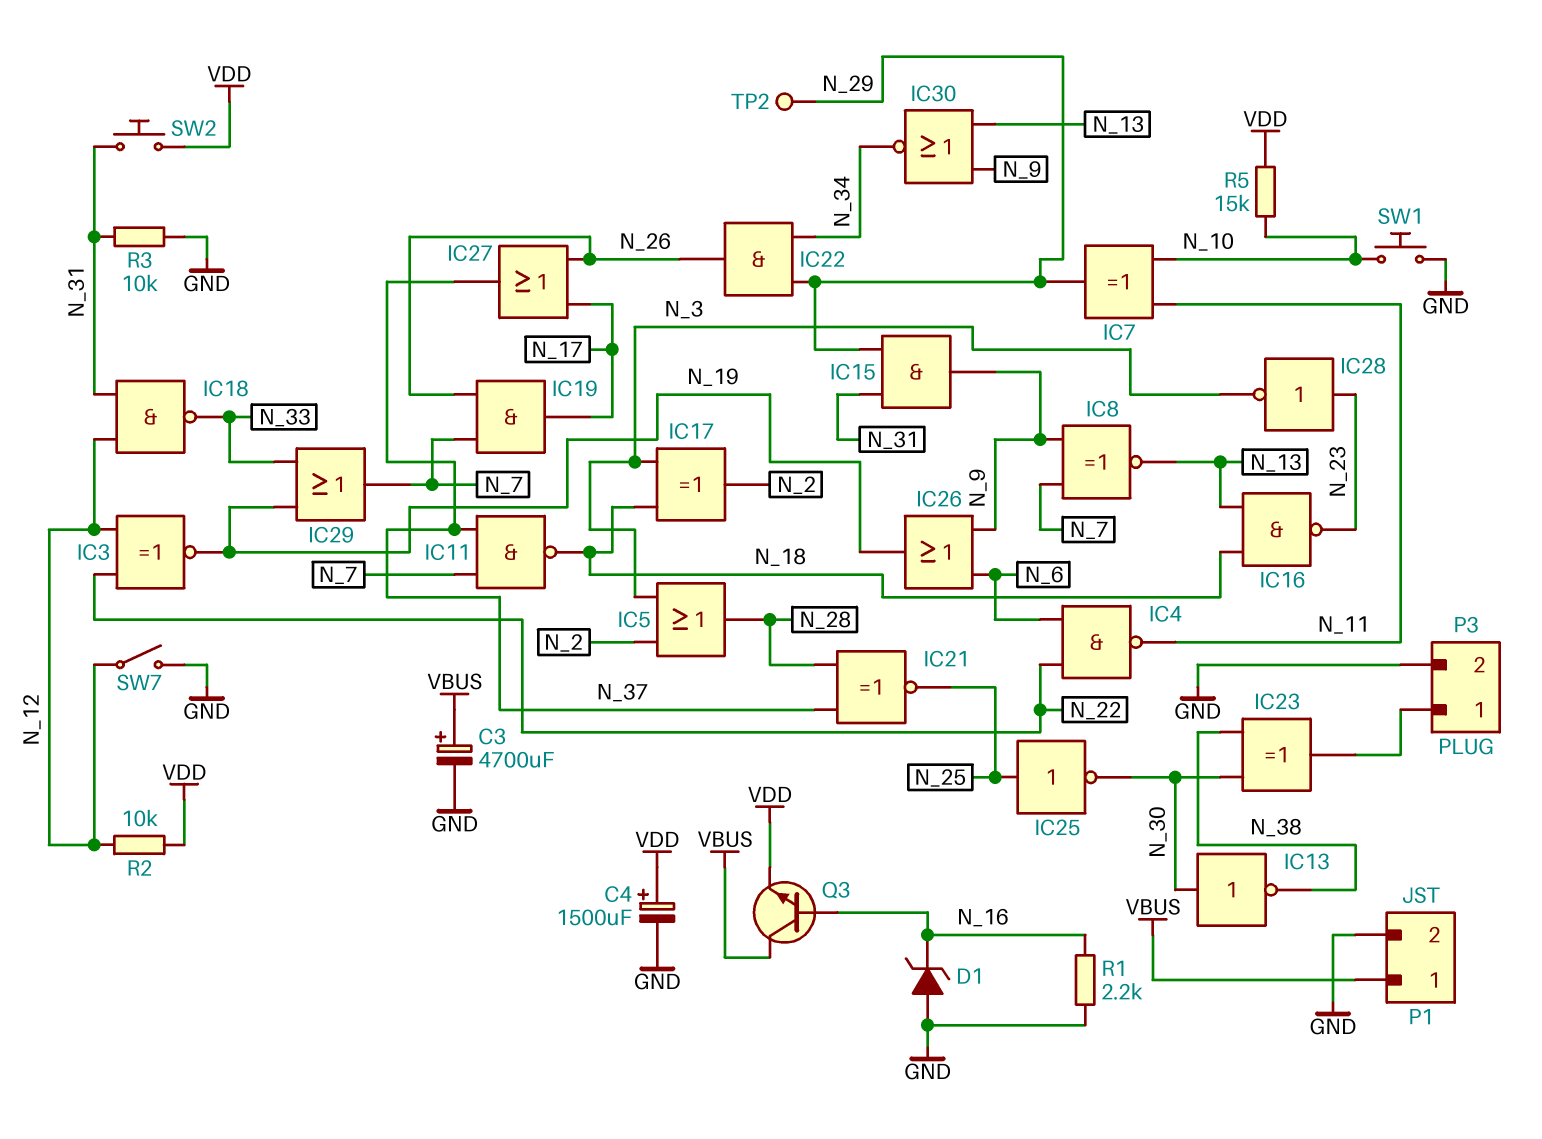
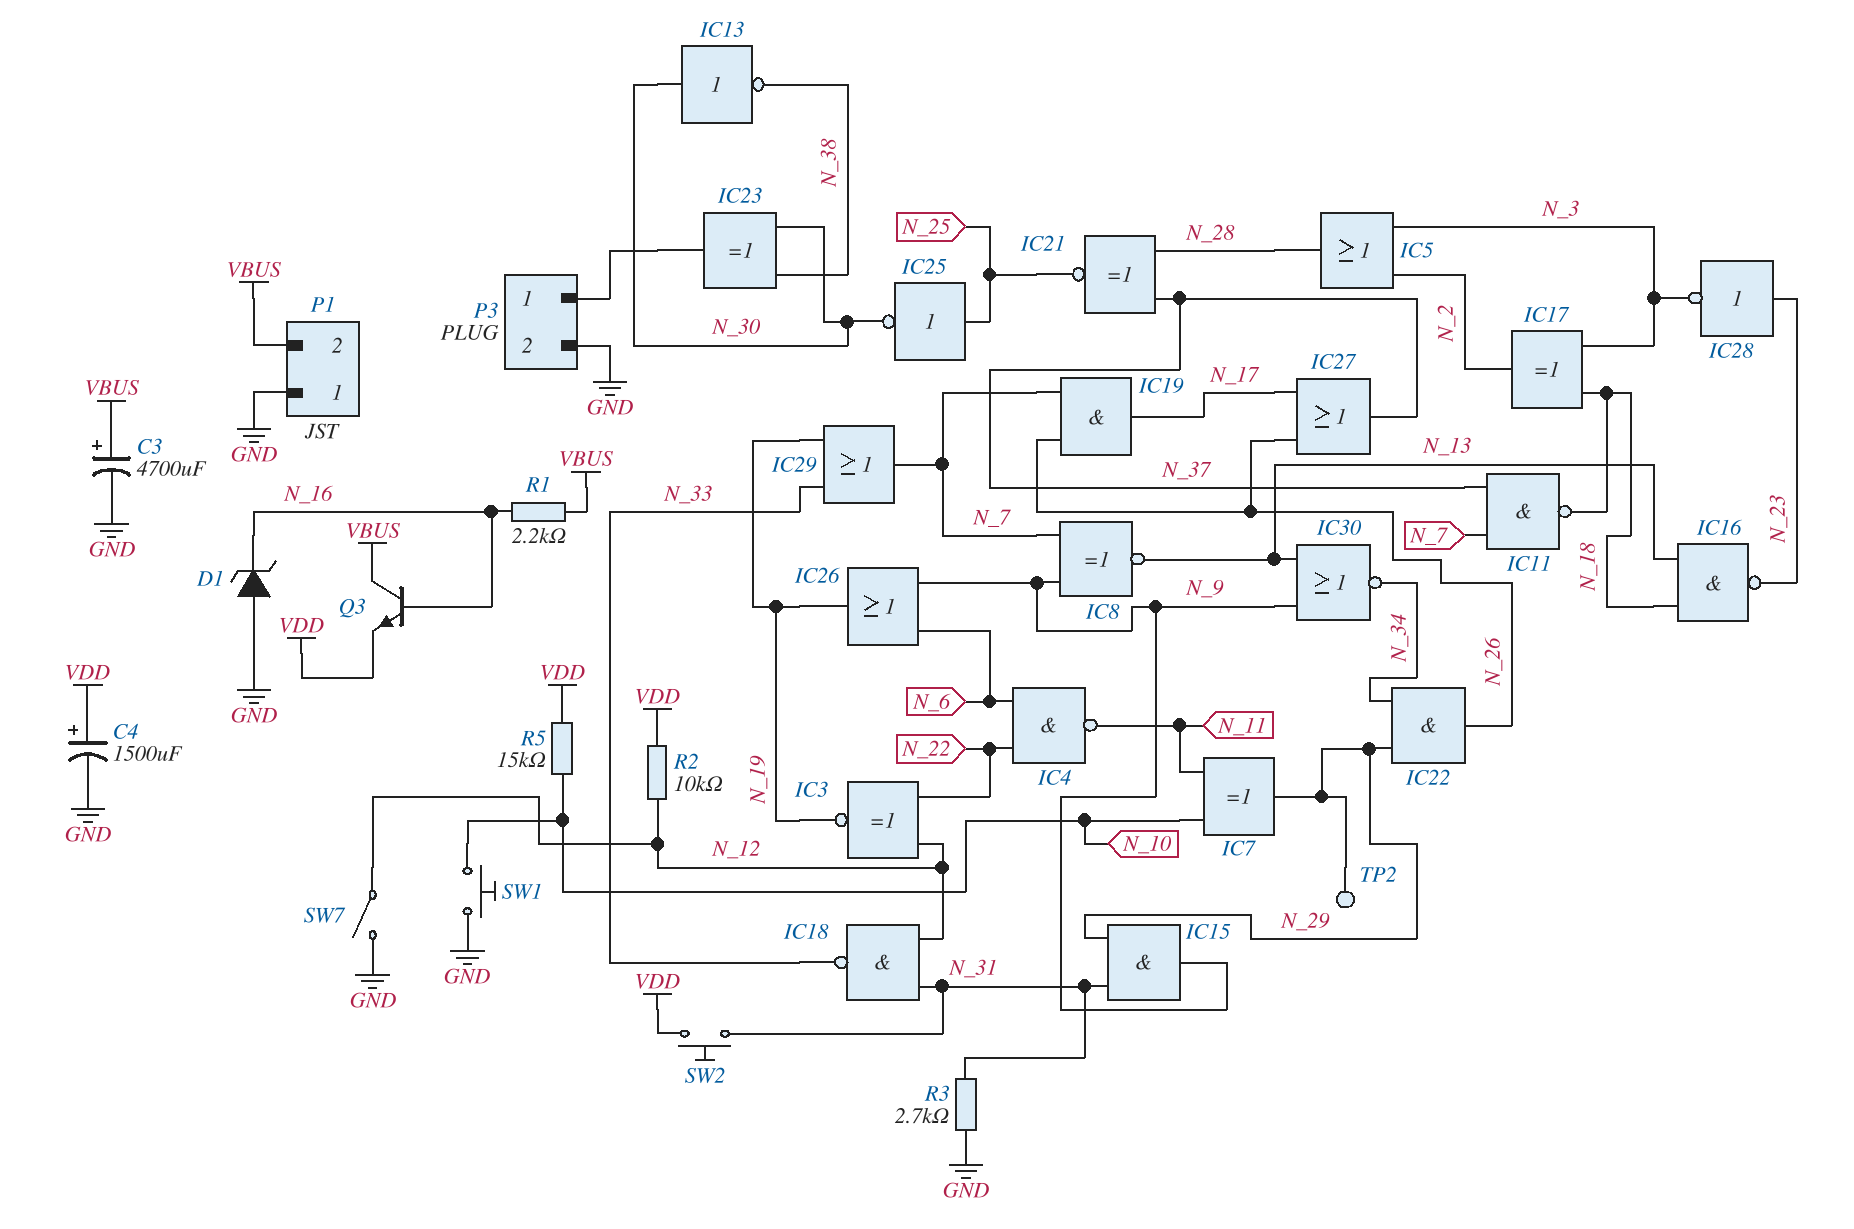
P1 pin 1: VBUS -> GND
P1 pin 2: GND -> VBUS
R1: 2.2k (GND, N_16) -> 2.2k (N_16, VBUS)
R3: 10k (GND, N_31) -> 2.7k (GND, N_31)

